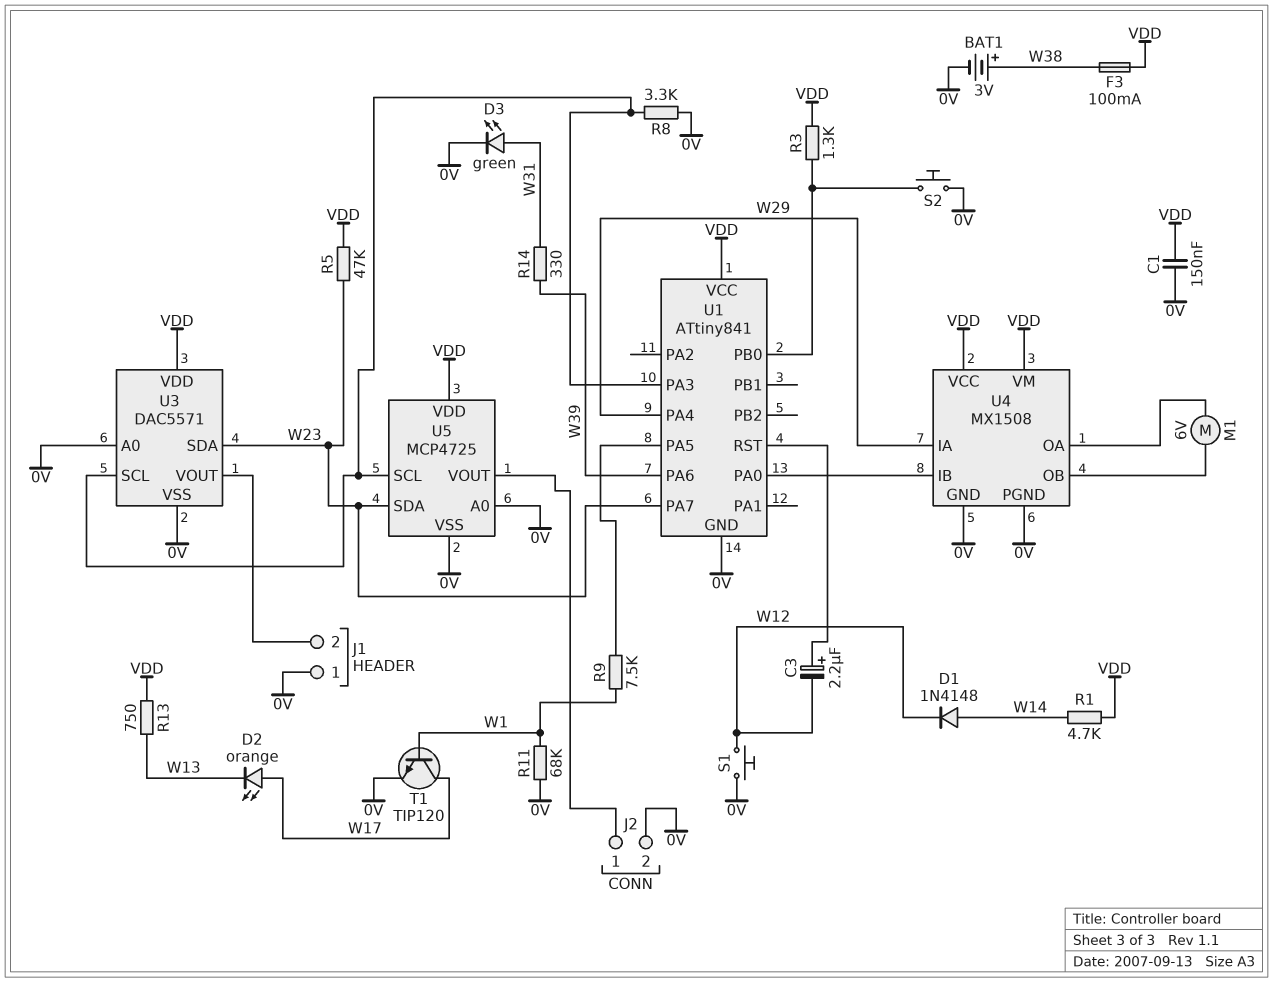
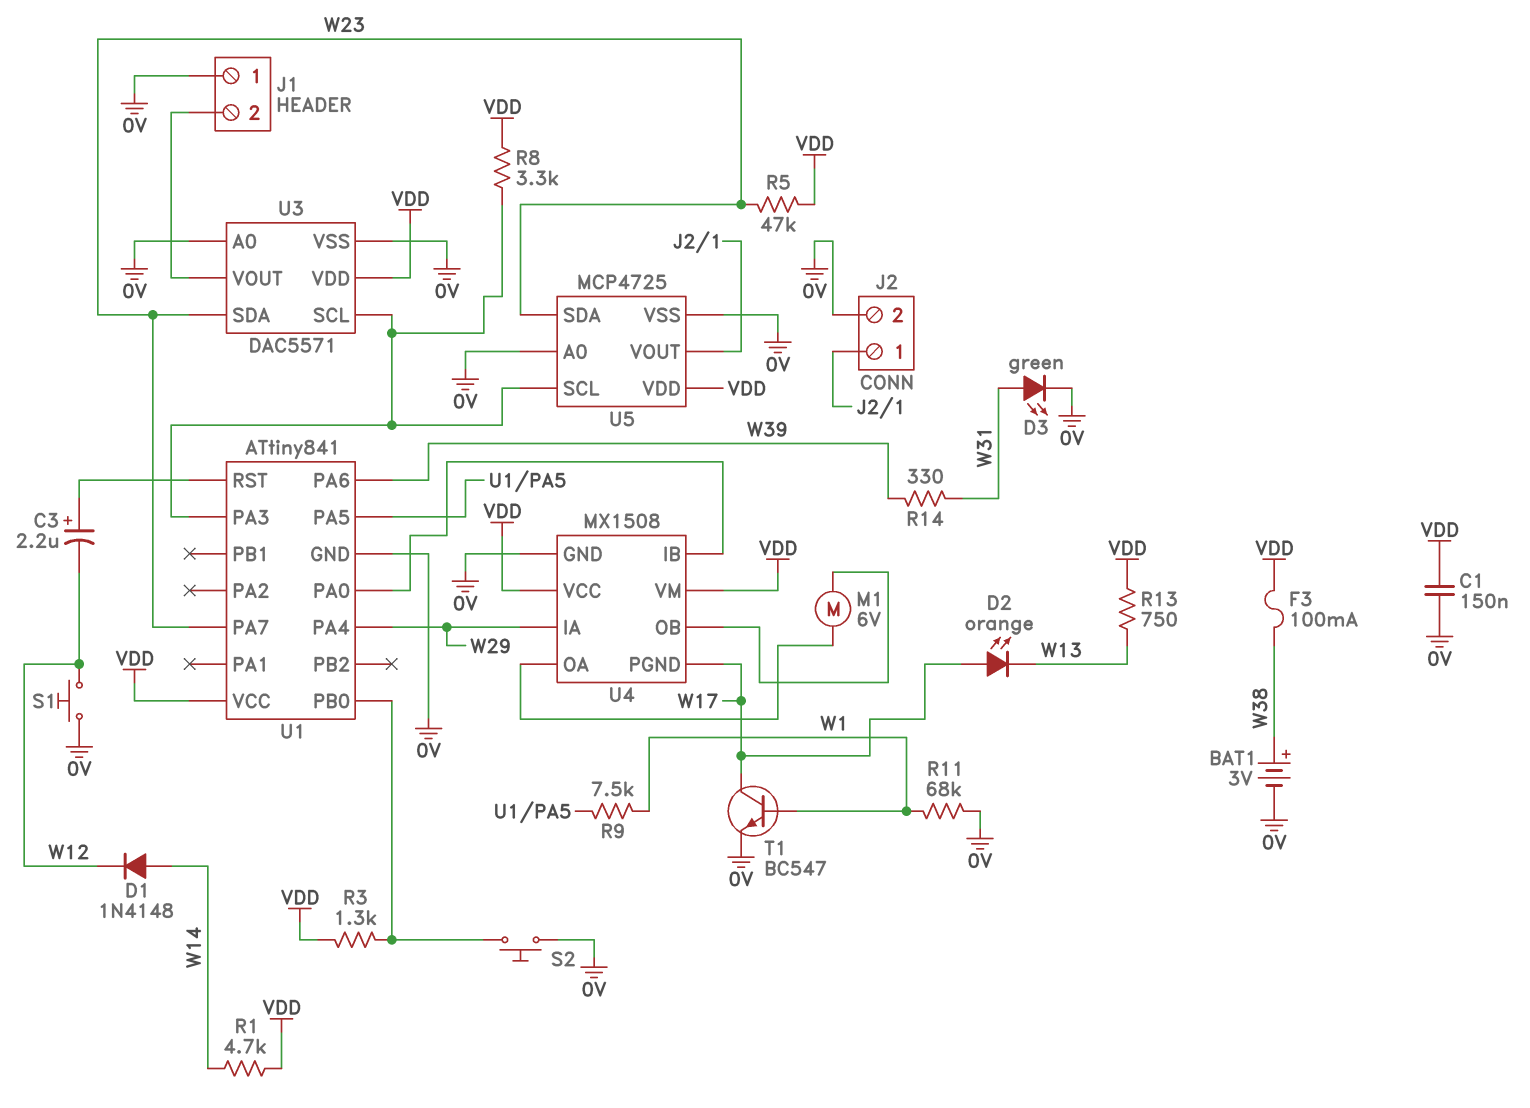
R8: 3.3k (0V, U1/PA3) -> 3.3k (U1/PA3, VDD)
T1: NPN TIP120 (B W1, C W17, E 0V) -> NPN BC547 (B W1, C W17, E 0V)
U4 pin PGND: 0V -> W17

